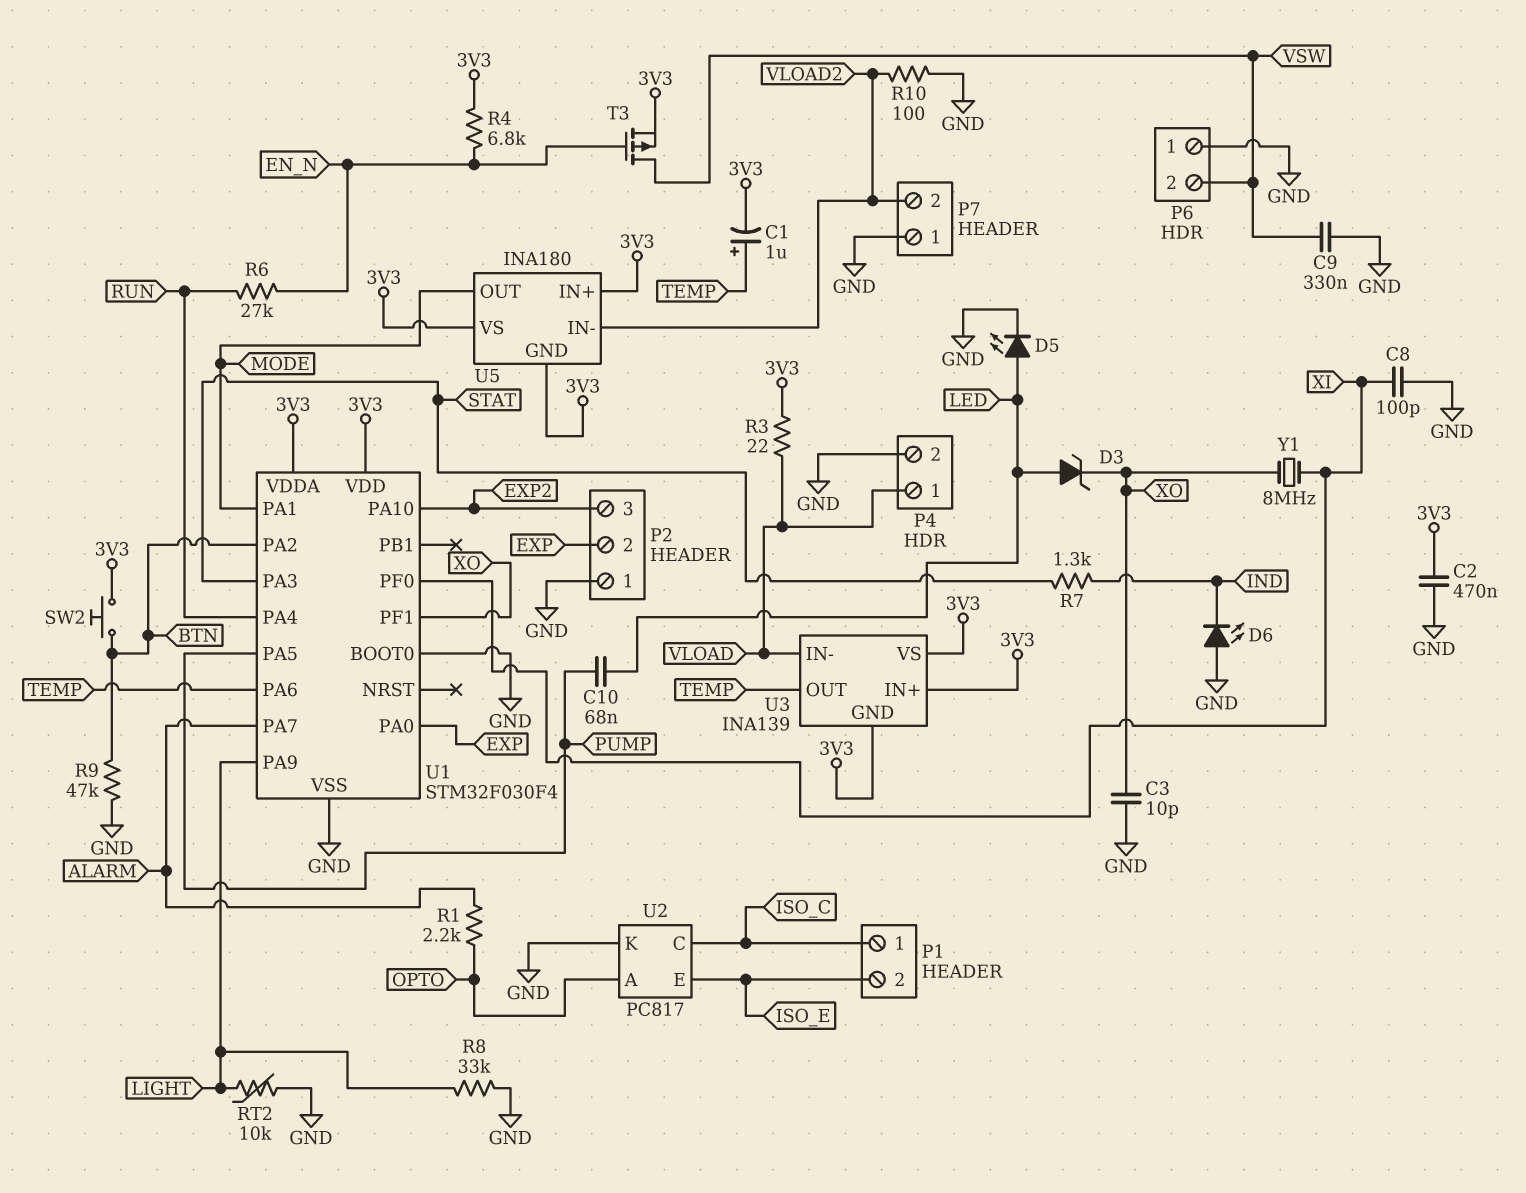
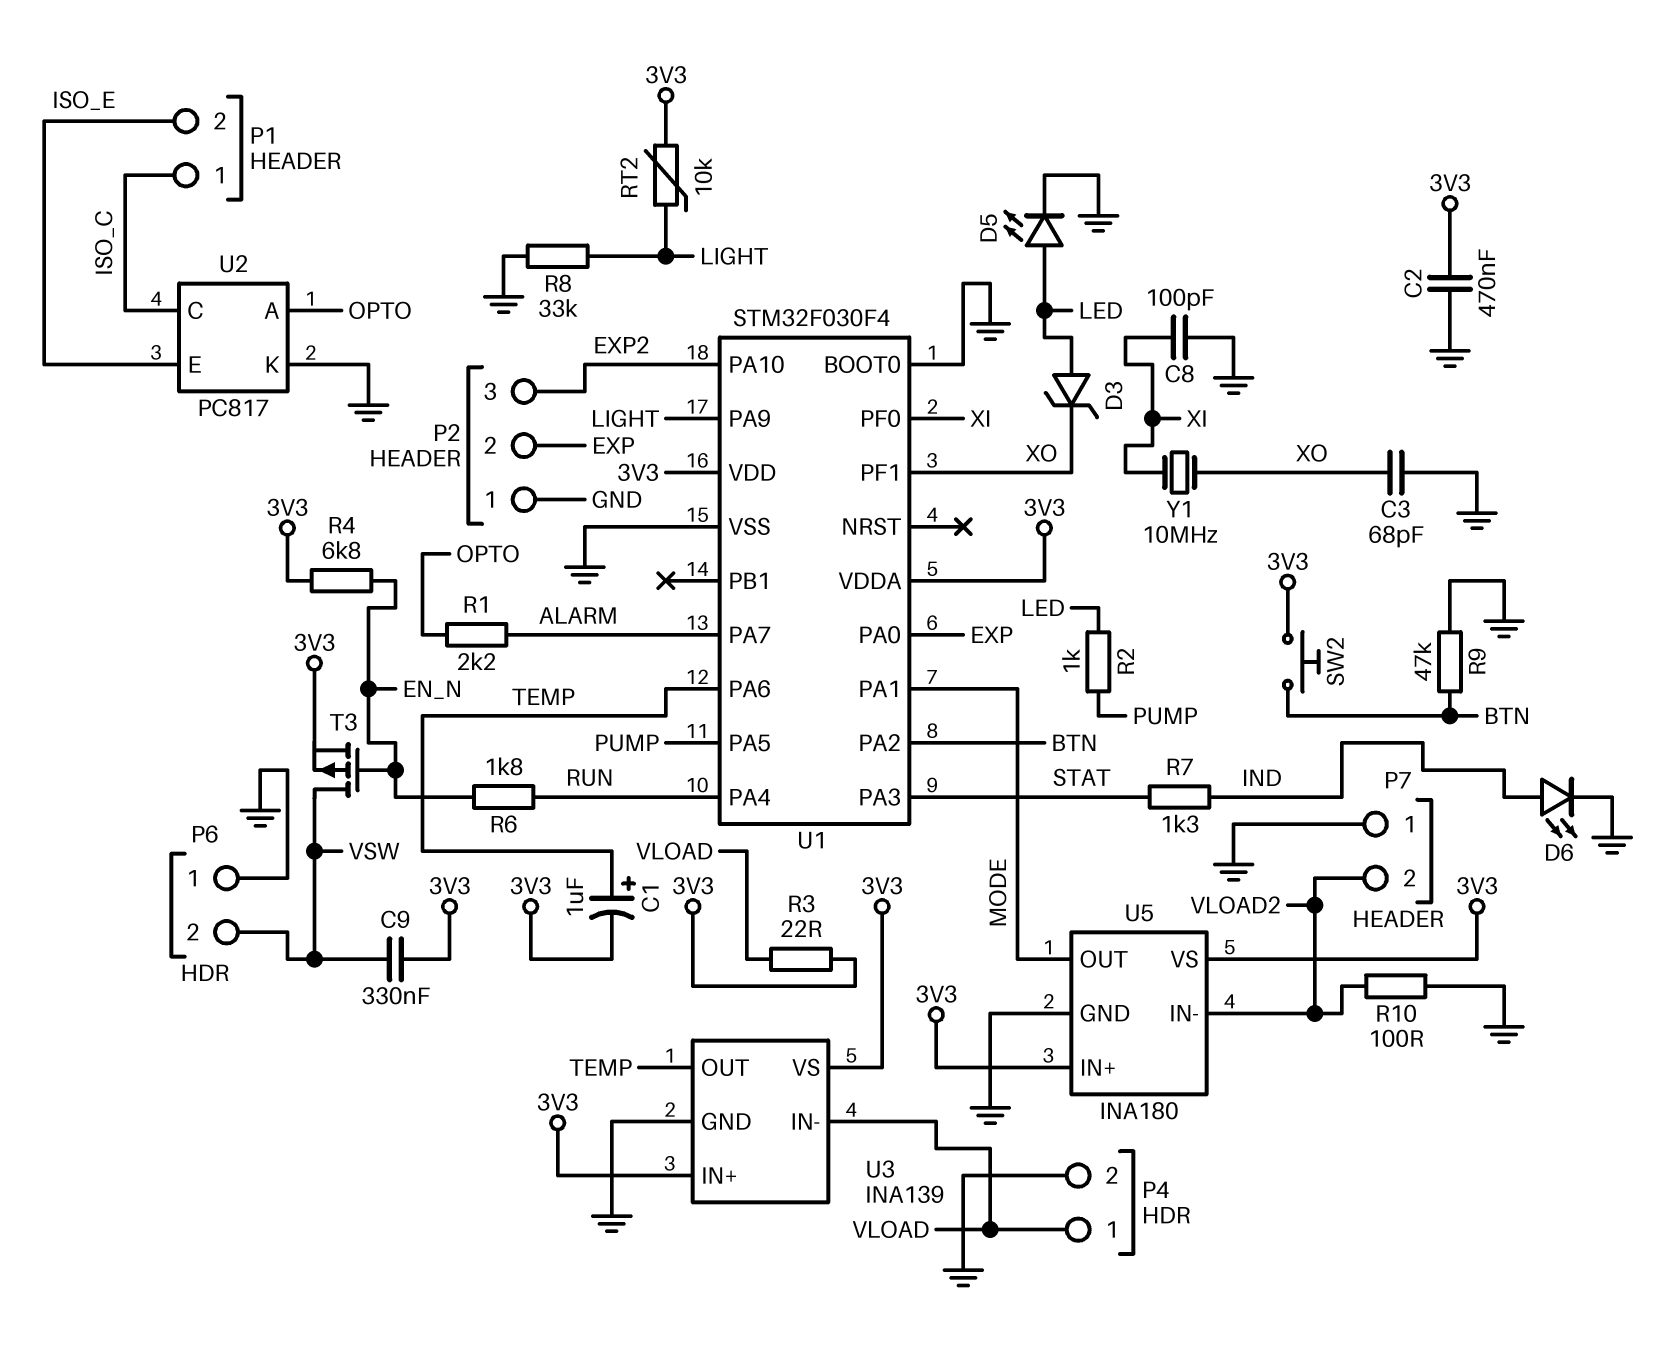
C3: 10pF (GND, XO) -> 68pF (GND, XO)
C9: 330nF (GND, VSW) -> 330nF (3V3, VSW)
C10: 68nF (LED, PUMP) -> none
D6: LED (A GND, K IND) -> LED (A IND, K GND)
R2: none -> 1k (LED, PUMP)
R6: 27k (EN_N, RUN) -> 1.8k (EN_N, RUN)
RT2: 10k (GND, LIGHT) -> 10k (3V3, LIGHT)
U3 pin GND: 3V3 -> GND
U5 pin GND: 3V3 -> GND
Y1: 8MHz (XI, XO) -> 10MHz (XI, XO)

